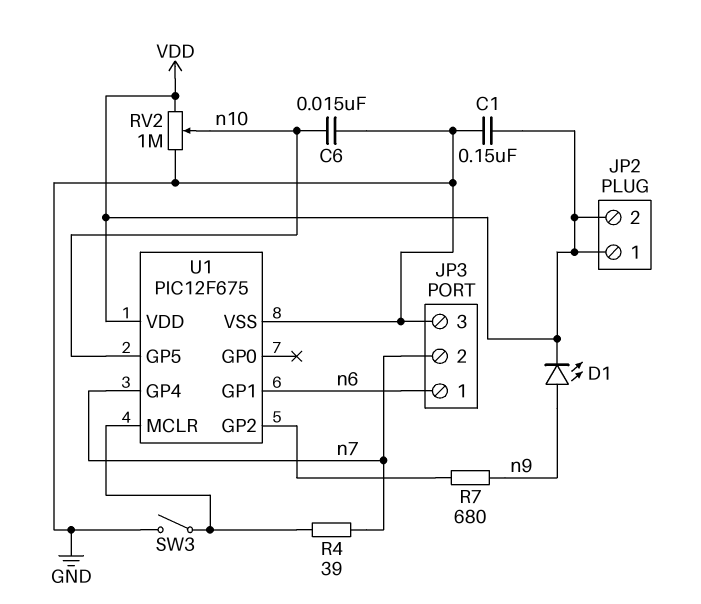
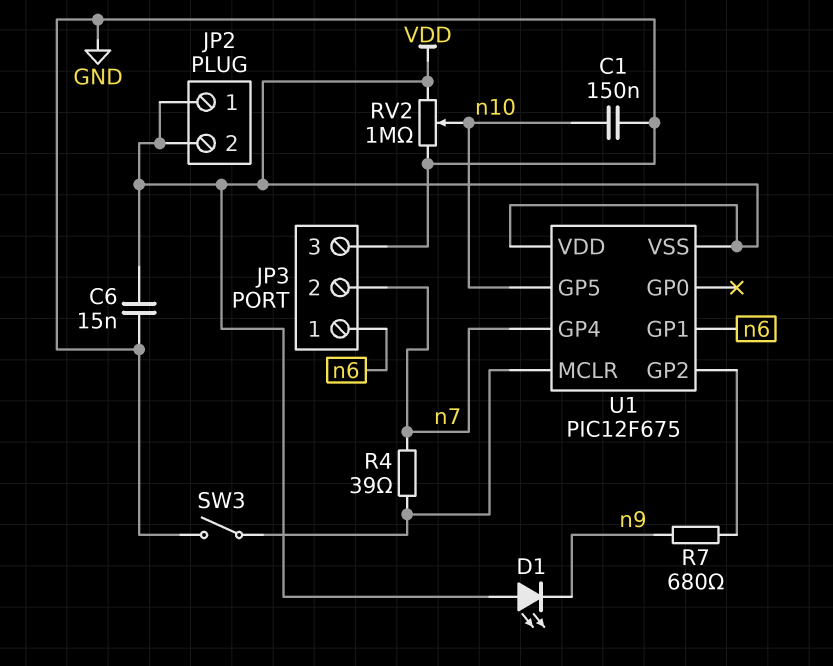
C1: 150nF (GND, VDD) -> 150nF (GND, n10)
C6: 15nF (GND, n10) -> 15nF (GND, VDD)
D1: LED (A n9, K VDD) -> LED (A VDD, K n9)
U1 pin VSS: GND -> VDD

